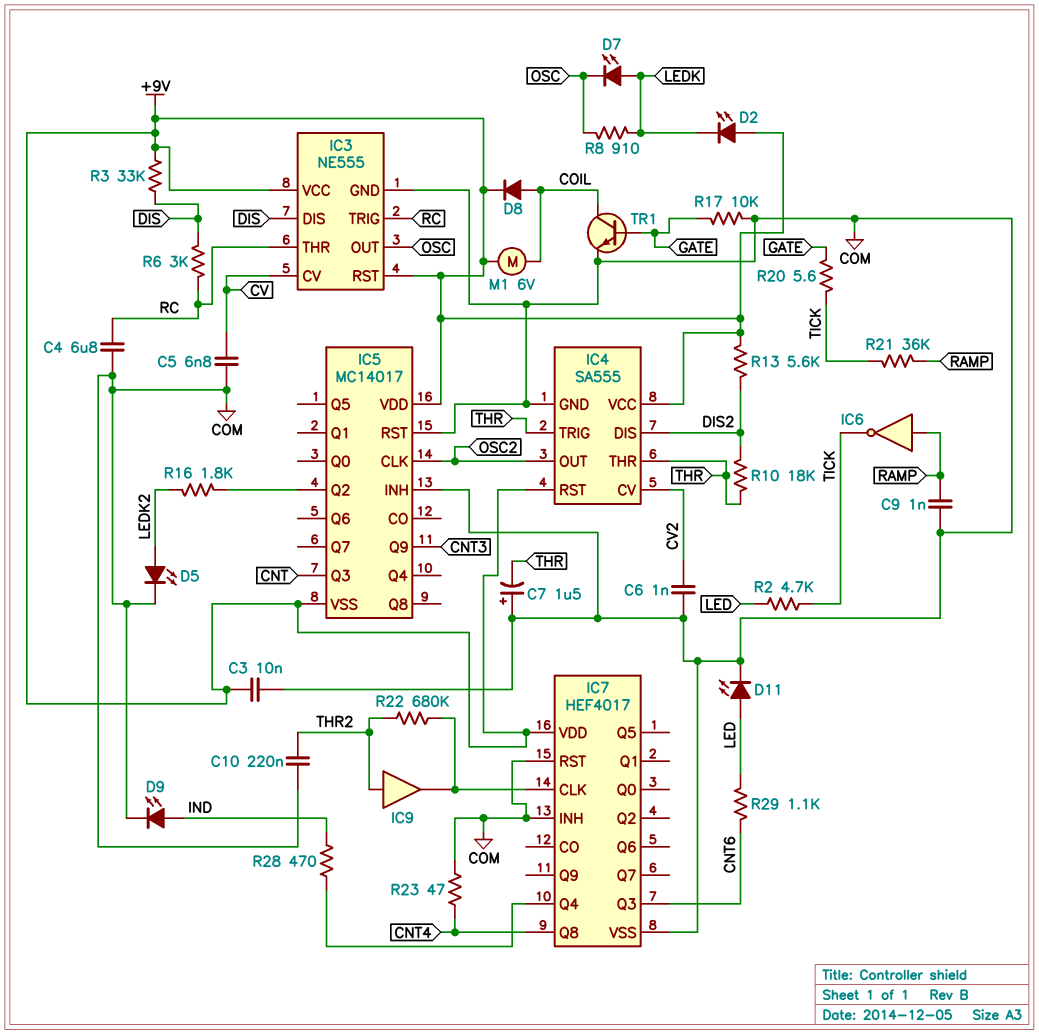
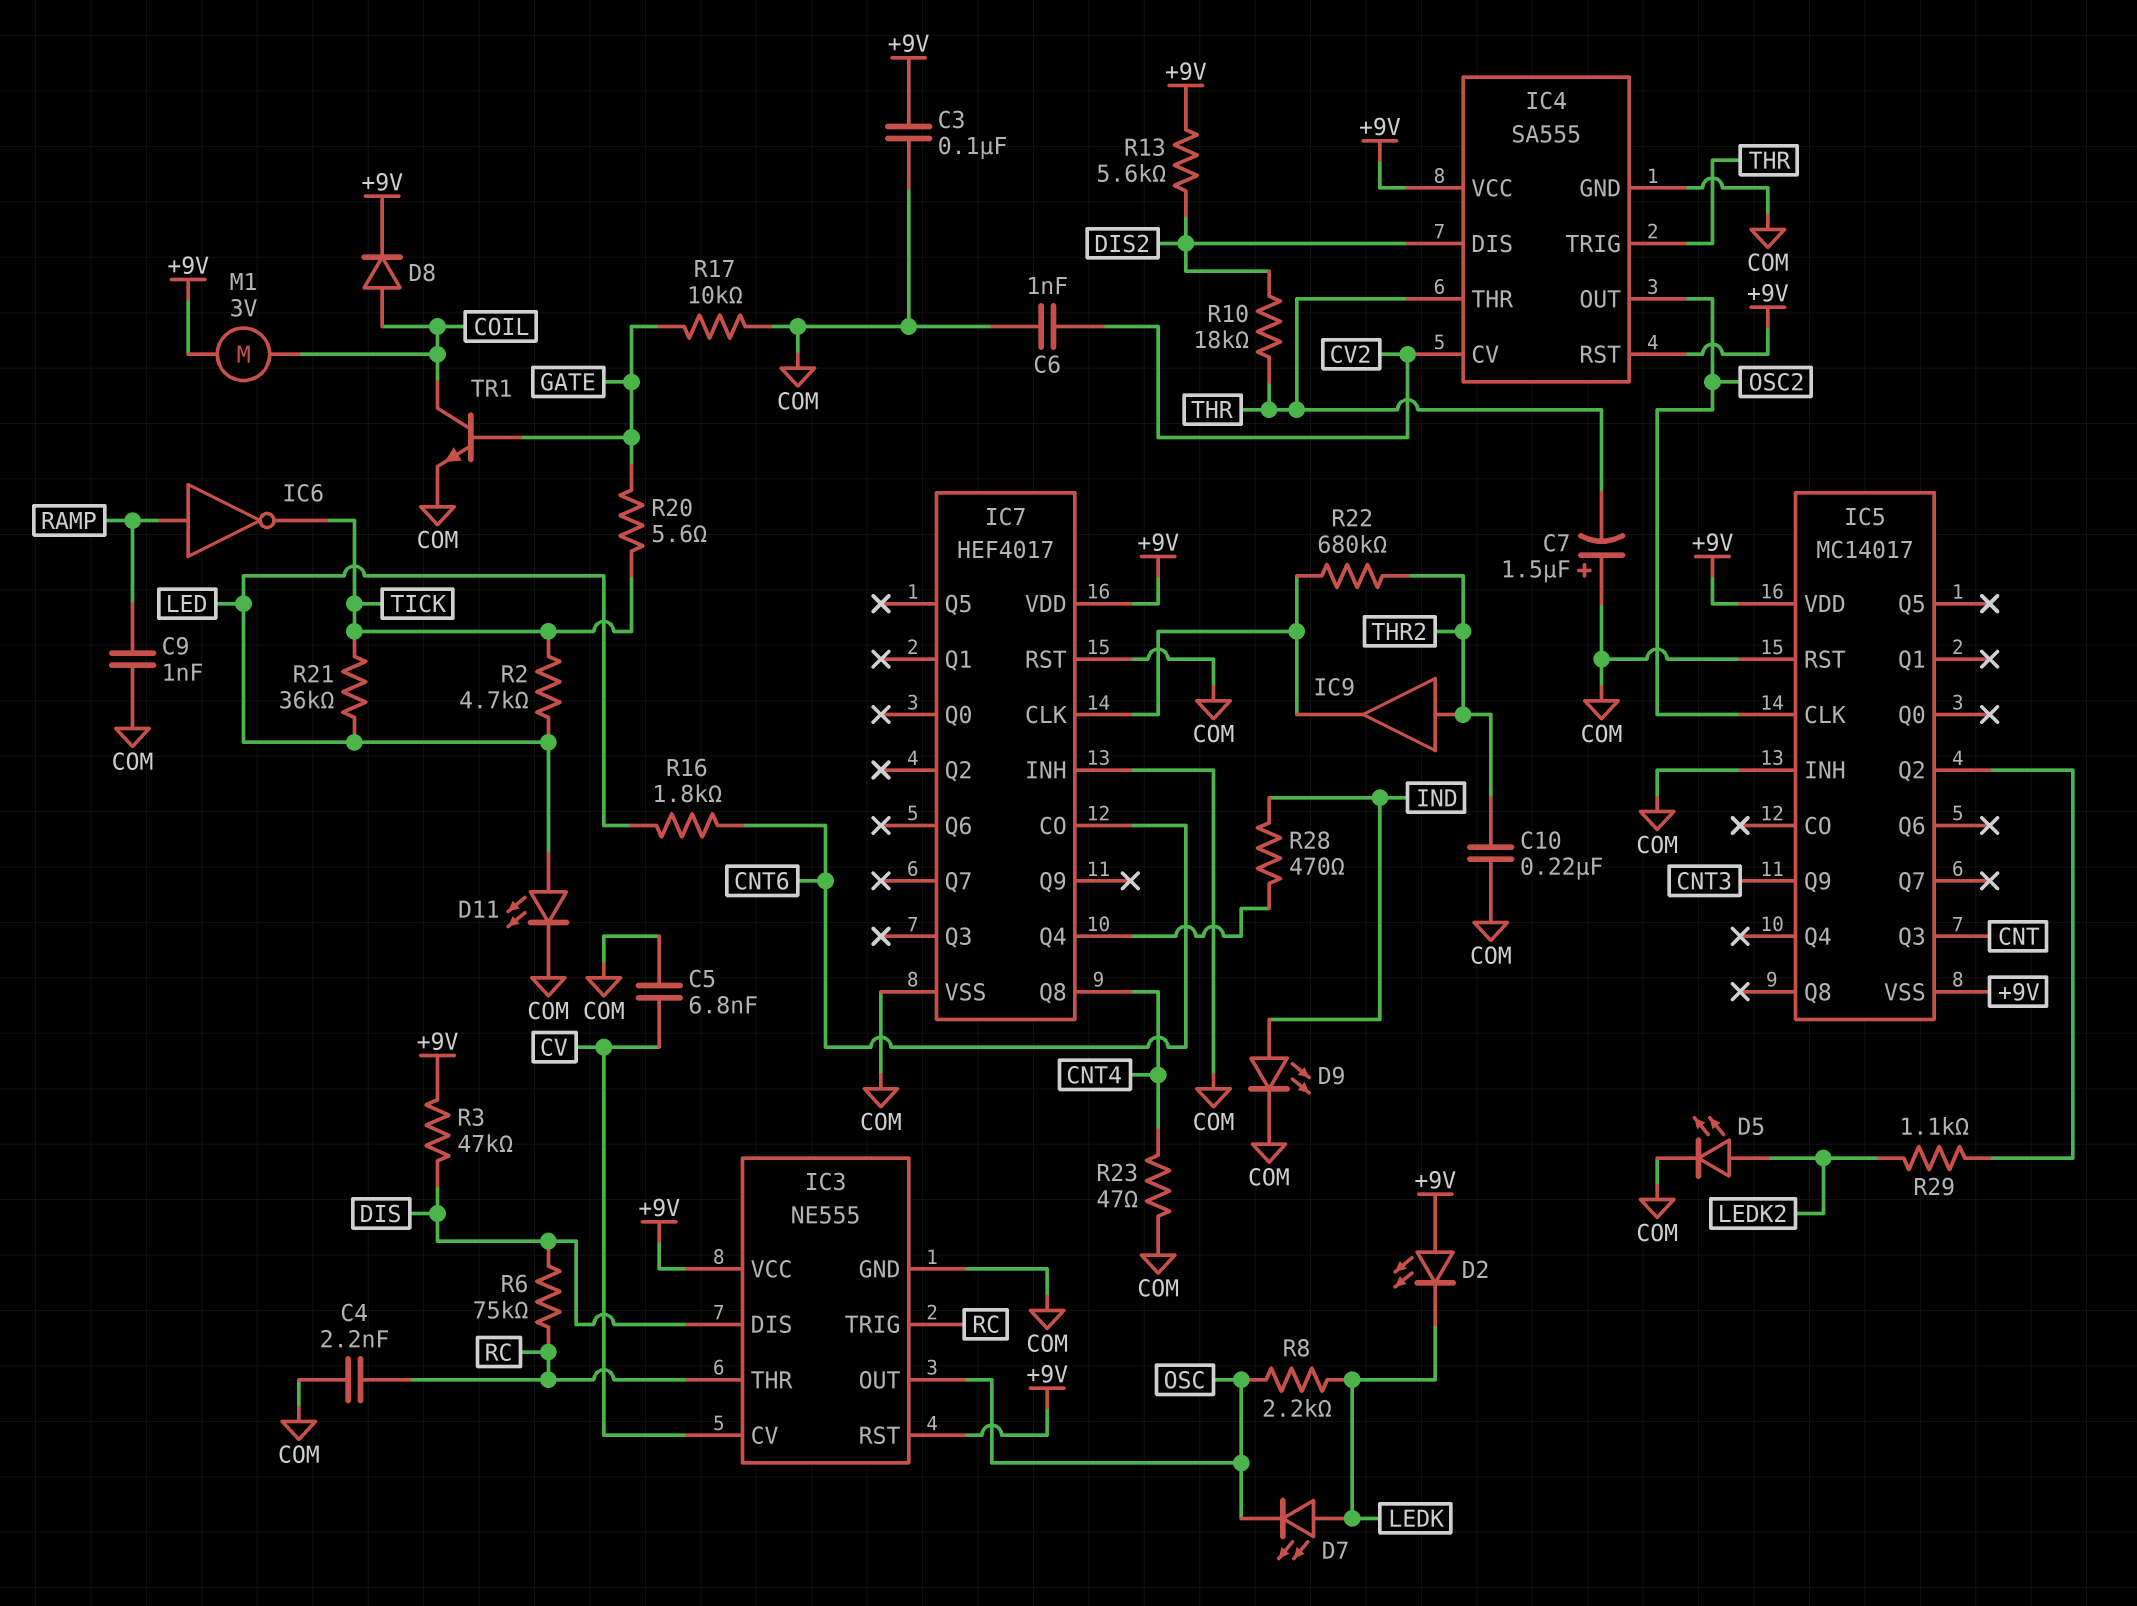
C3: 10nF (+9V, COM) -> 100nF (+9V, COM)
C4: 6.8uF (COM, RC) -> 2.2nF (COM, RC)
IC7 pin CO: none -> CNT6
IC7 pin Q3: CNT6 -> none
M1: motor 6V (+9V, COIL) -> motor 3V (+9V, COIL)
R3: 33k (+9V, DIS) -> 47k (+9V, DIS)
R6: 3k (DIS, RC) -> 75k (DIS, RC)
R8: 910 (LEDK, OSC) -> 2.2k (LEDK, OSC)
R16: 1.8k (IC5/Q2, LEDK2) -> 1.8k (CNT6, LED)
R21: 36k (RAMP, TICK) -> 36k (LED, TICK)
R29: 1.1k (CNT6, LED) -> 1.1k (IC5/Q2, LEDK2)

